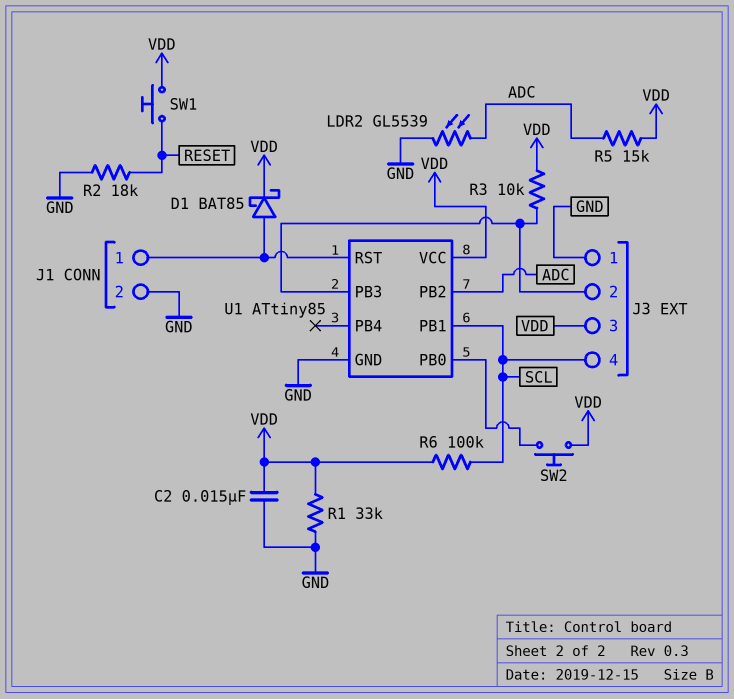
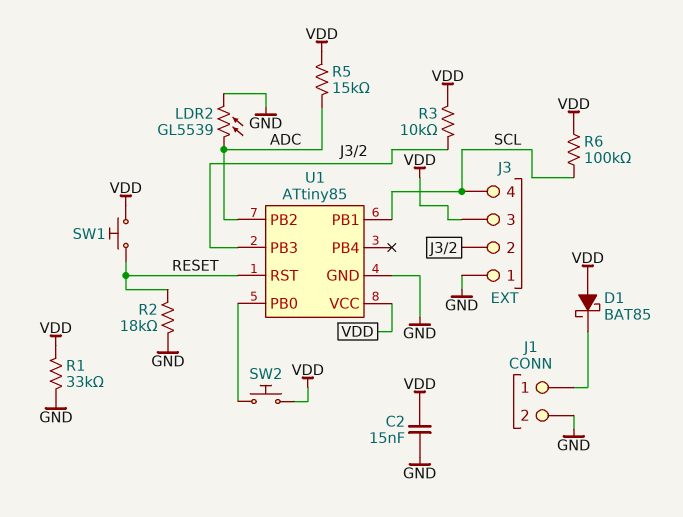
D1: schottky BAT85 (A J1/1, K VDD) -> schottky BAT85 (A VDD, K J1/1)
U1 pin RST: J1/1 -> RESET

